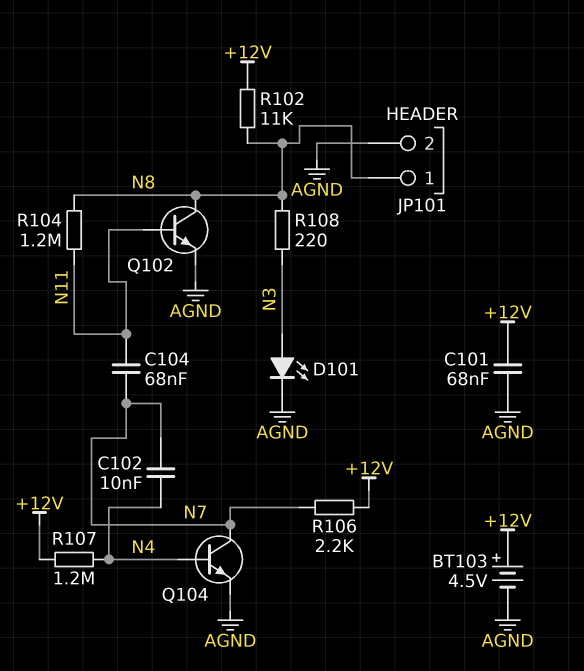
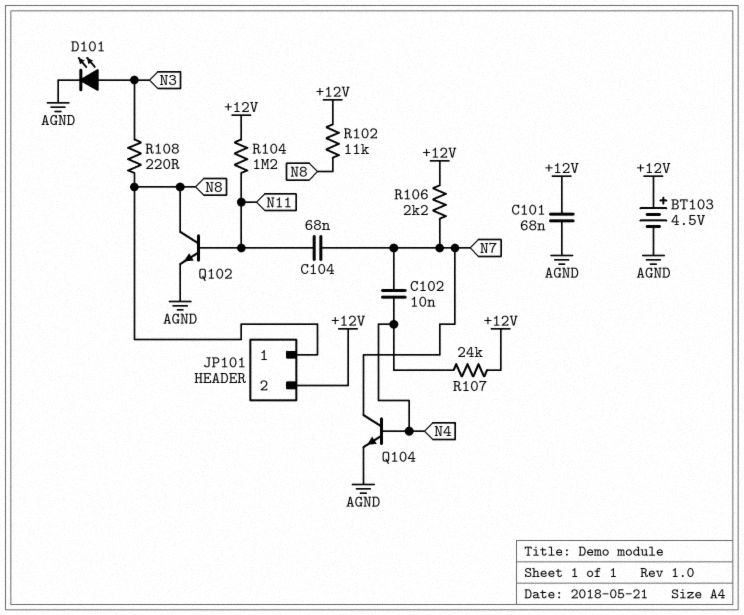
JP101 pin 2: AGND -> +12V
R104: 1.2M (N8, N11) -> 1.2M (+12V, N11)
R107: 1.2M (+12V, N4) -> 24k (+12V, N4)

